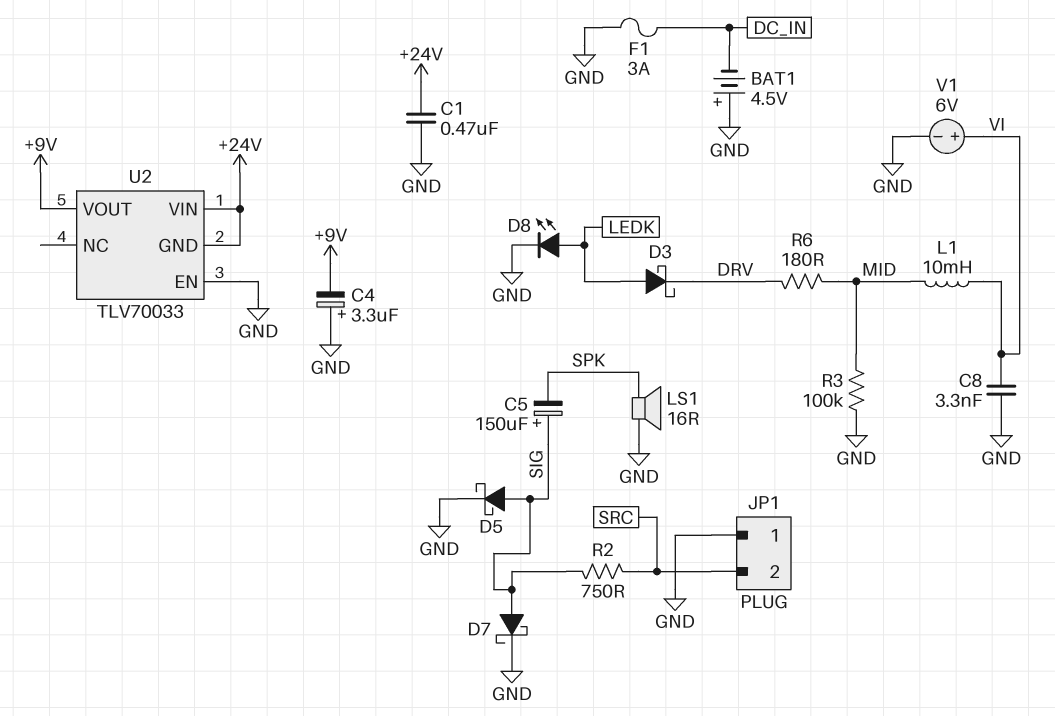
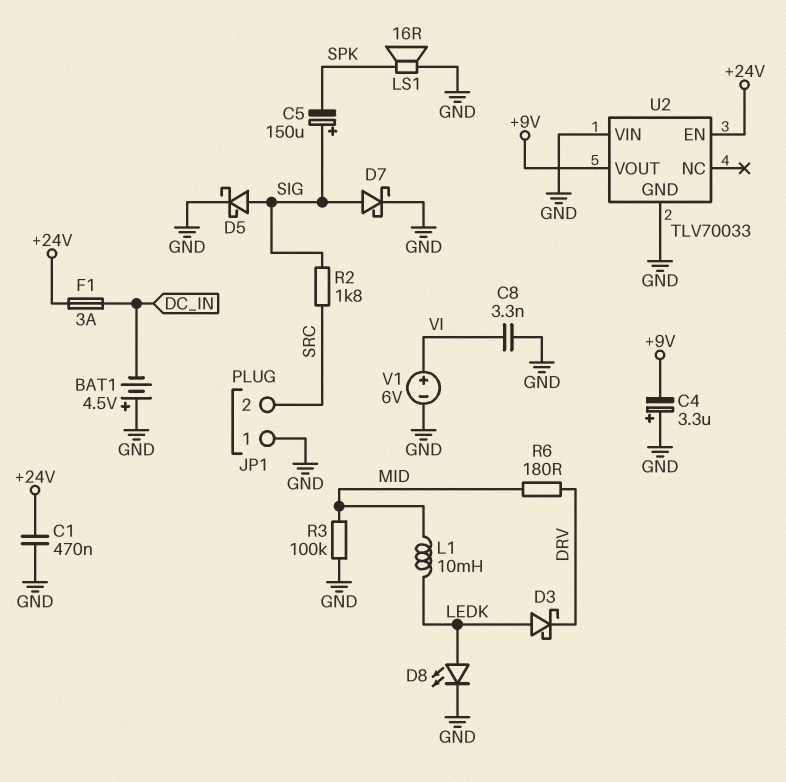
F1: 3A (DC_IN, GND) -> 3A (+24V, DC_IN)
L1: 10mH (MID, VI) -> 10mH (LEDK, MID)
R2: 750 (SIG, SRC) -> 1.8k (SIG, SRC)
U2 pin EN: GND -> +24V
U2 pin GND: +24V -> GND
U2 pin VIN: +24V -> GND

